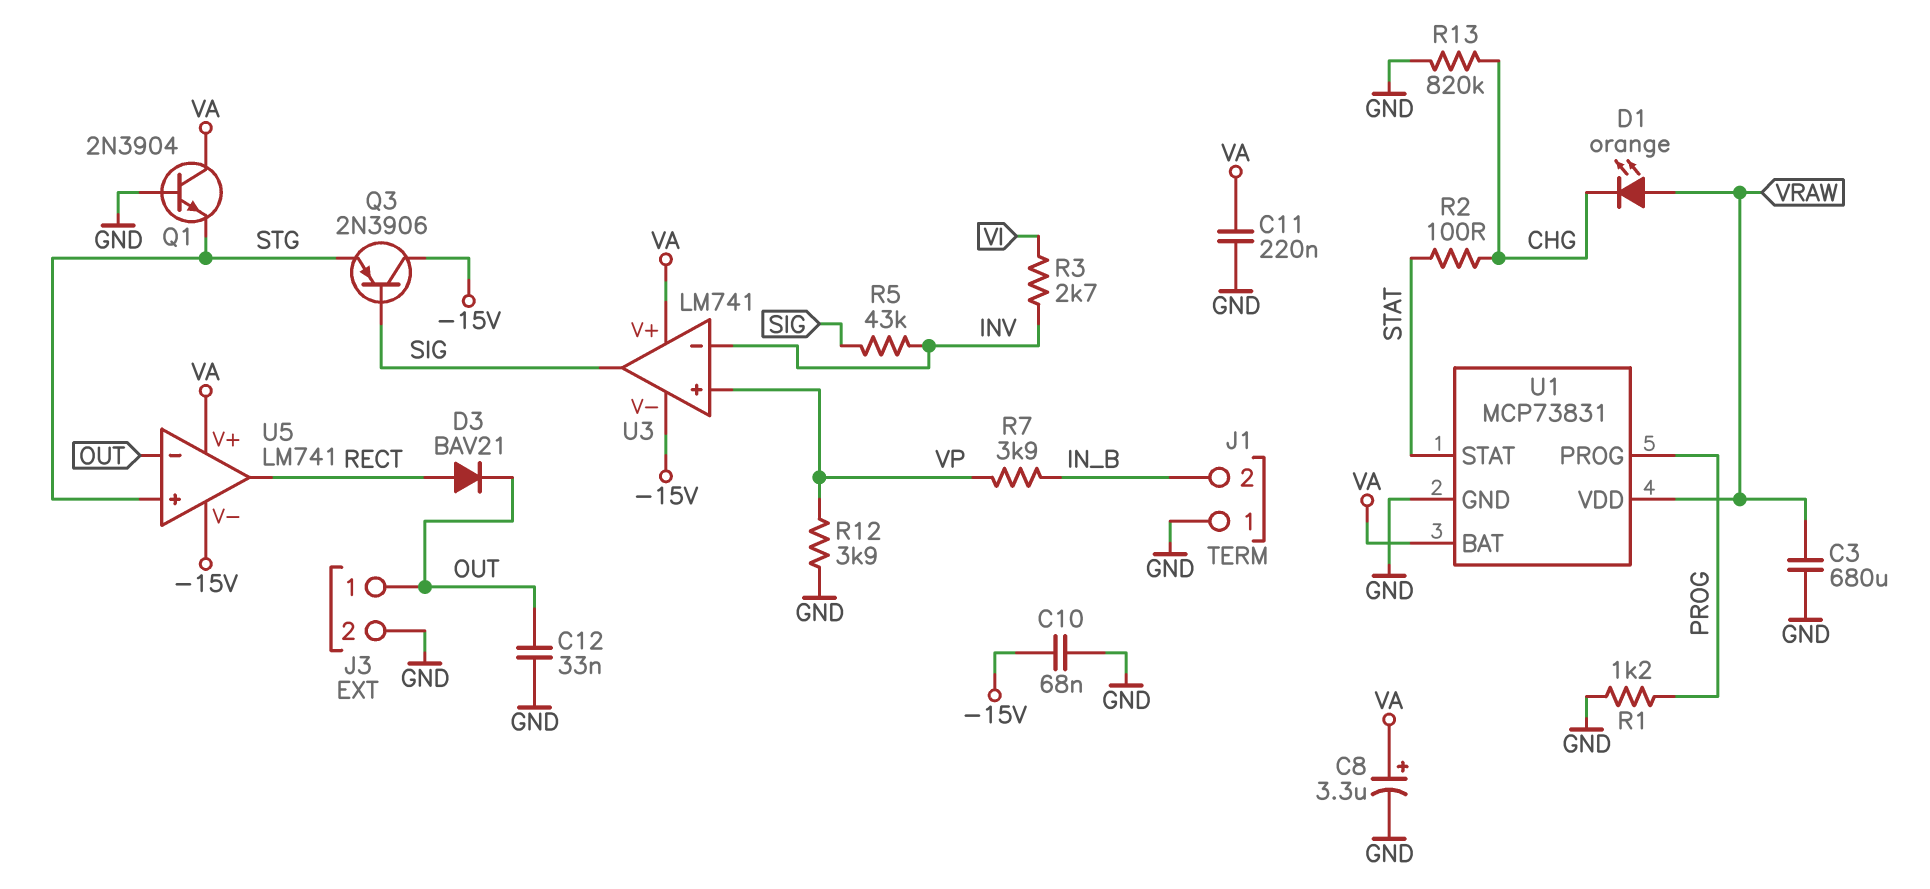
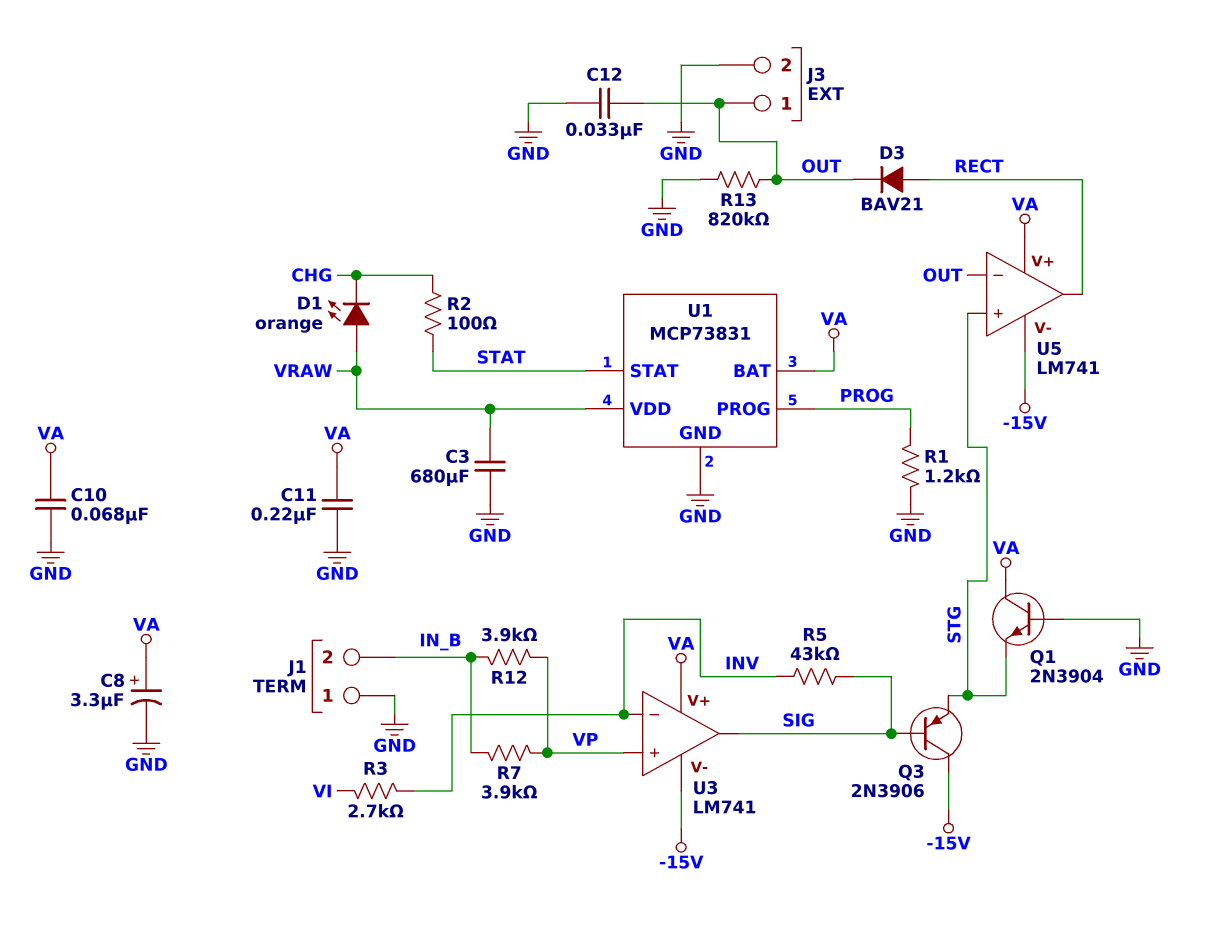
C10: 68nF (-15V, GND) -> 68nF (GND, VA)
R12: 3.9k (GND, VP) -> 3.9k (IN_B, VP)
R13: 820k (CHG, GND) -> 820k (GND, OUT)

